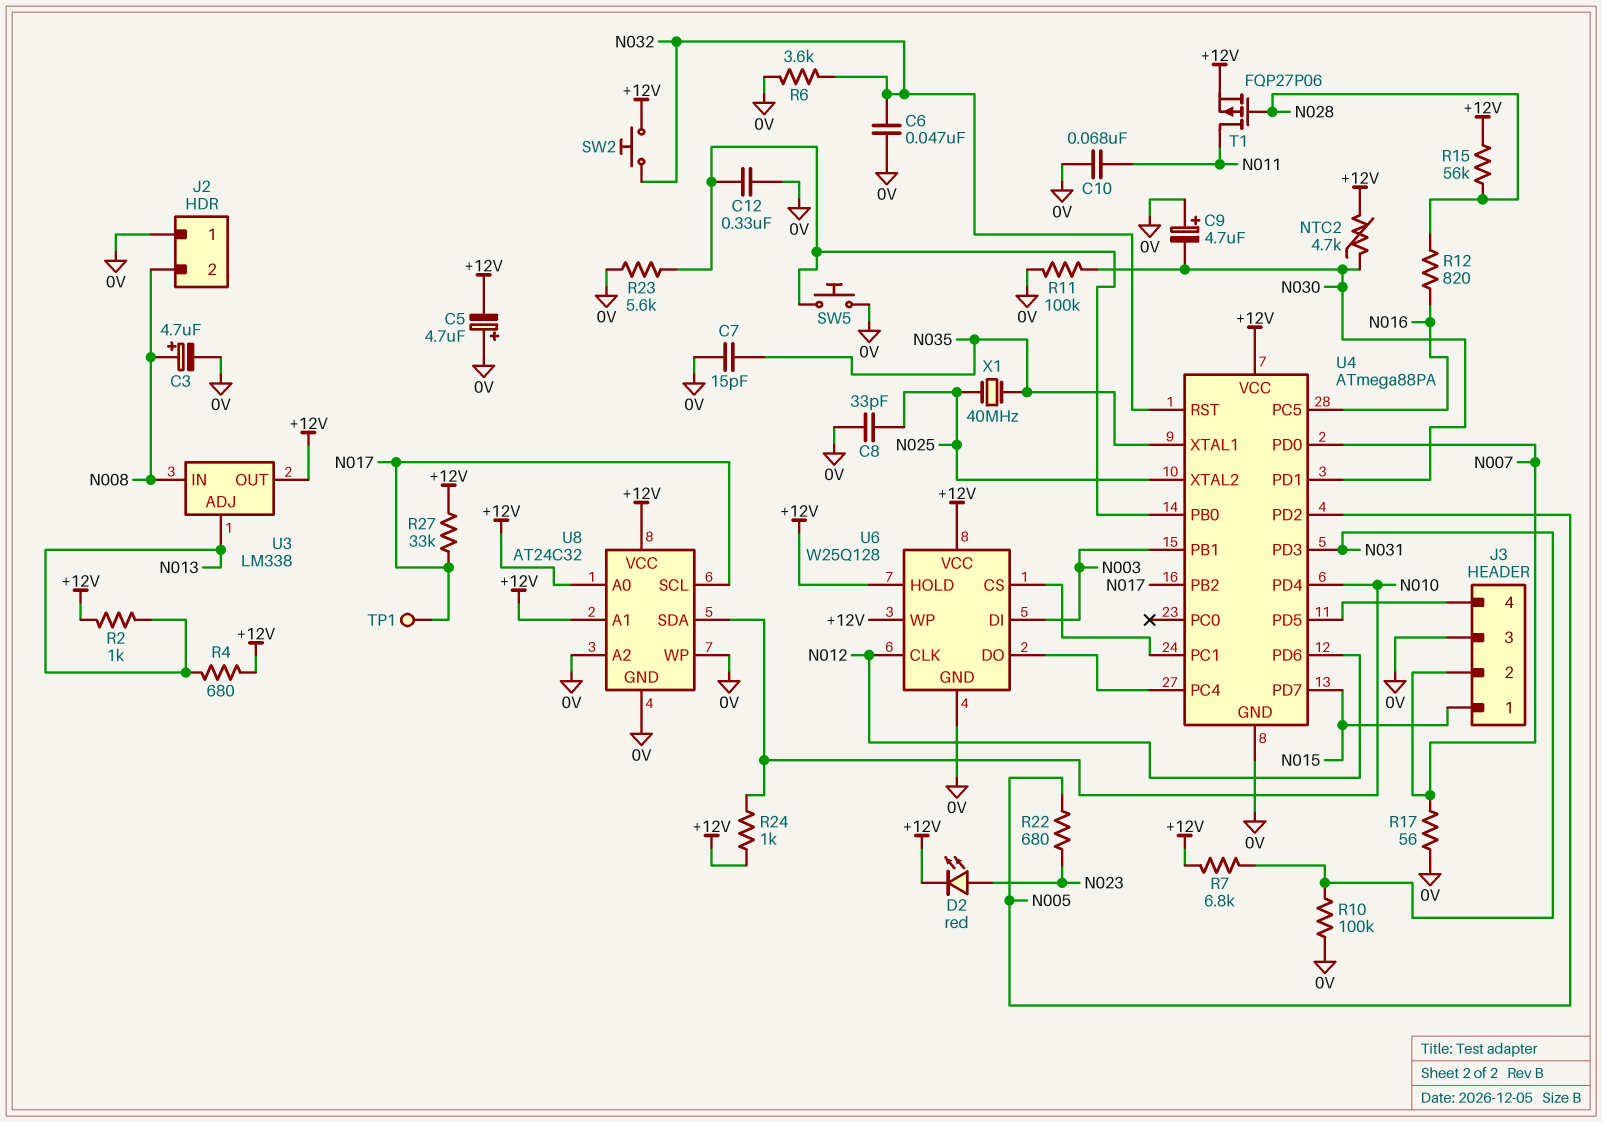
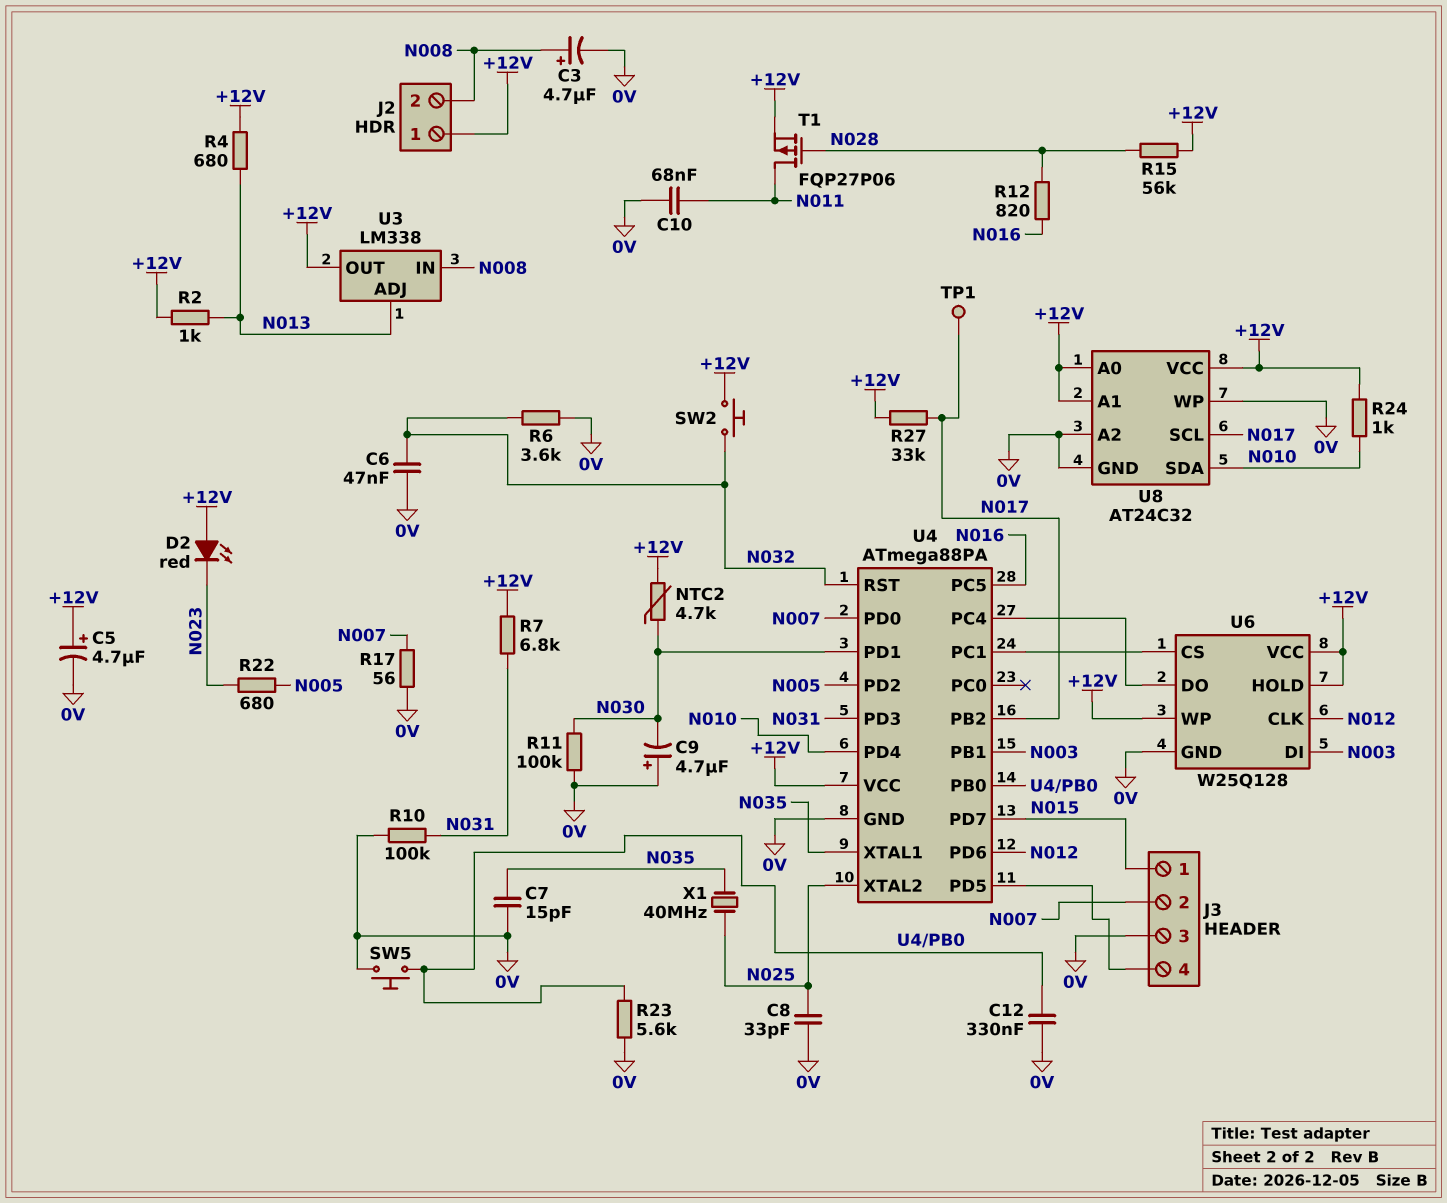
C5: 4.7uF (plus 0V, minus +12V) -> 4.7uF (plus +12V, minus 0V)
D2: LED red (A N023, K +12V) -> LED red (A +12V, K N023)
J2 pin 1: 0V -> +12V

